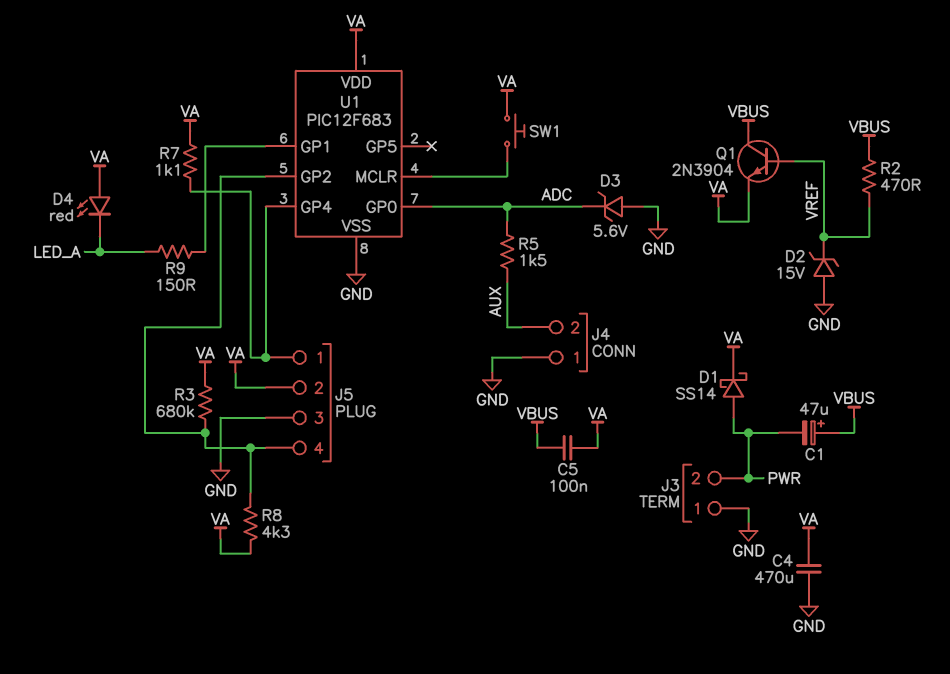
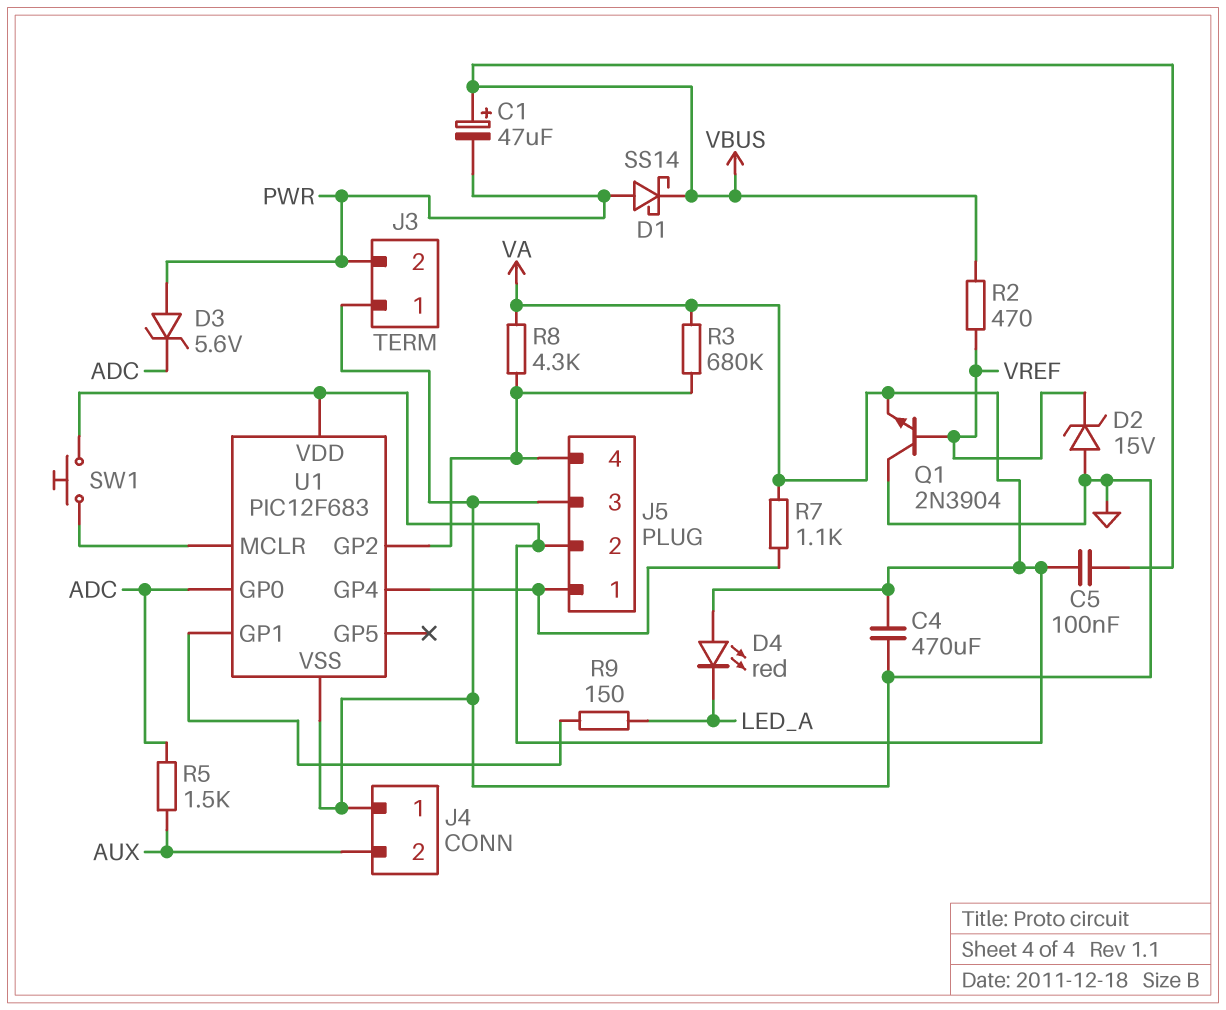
D1: schottky SS14 (A PWR, K VA) -> schottky SS14 (A PWR, K VBUS)
D3: zener 5.6V (A GND, K ADC) -> zener 5.6V (A PWR, K ADC)
Q1: NPN 2N3904 (B VREF, C VBUS, E VA) -> NPN 2N3904 (B VREF, C GND, E VA)

